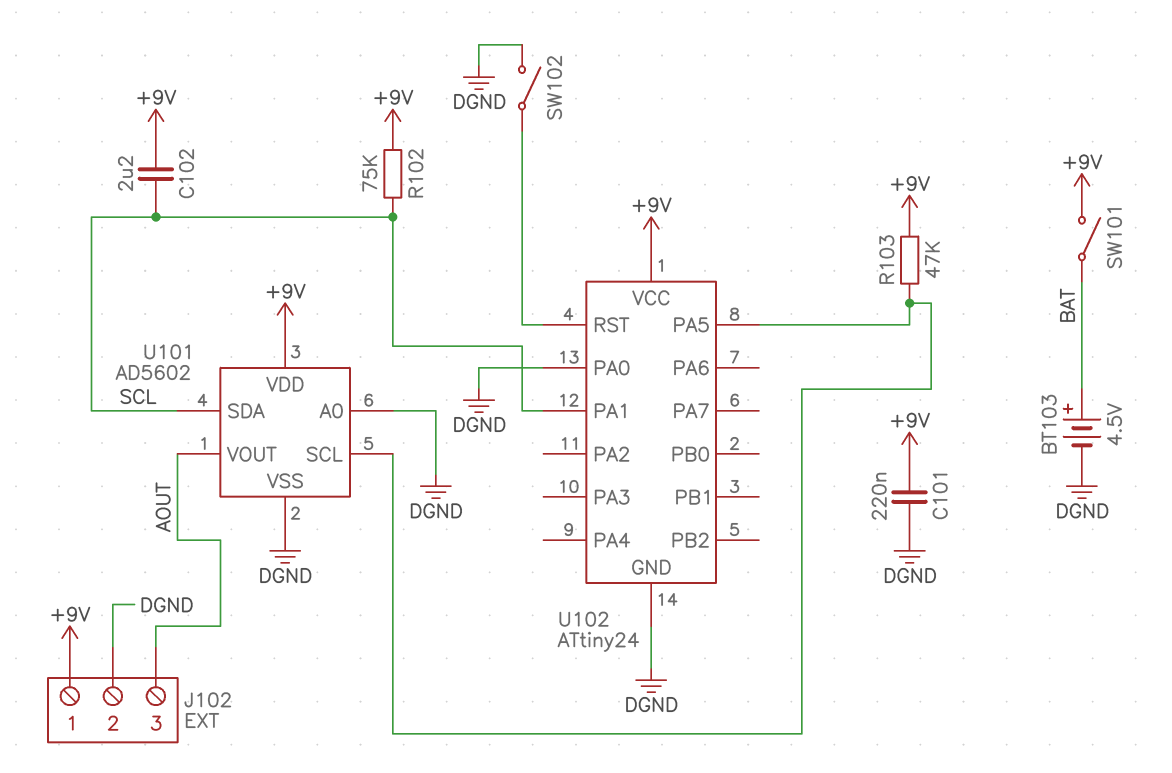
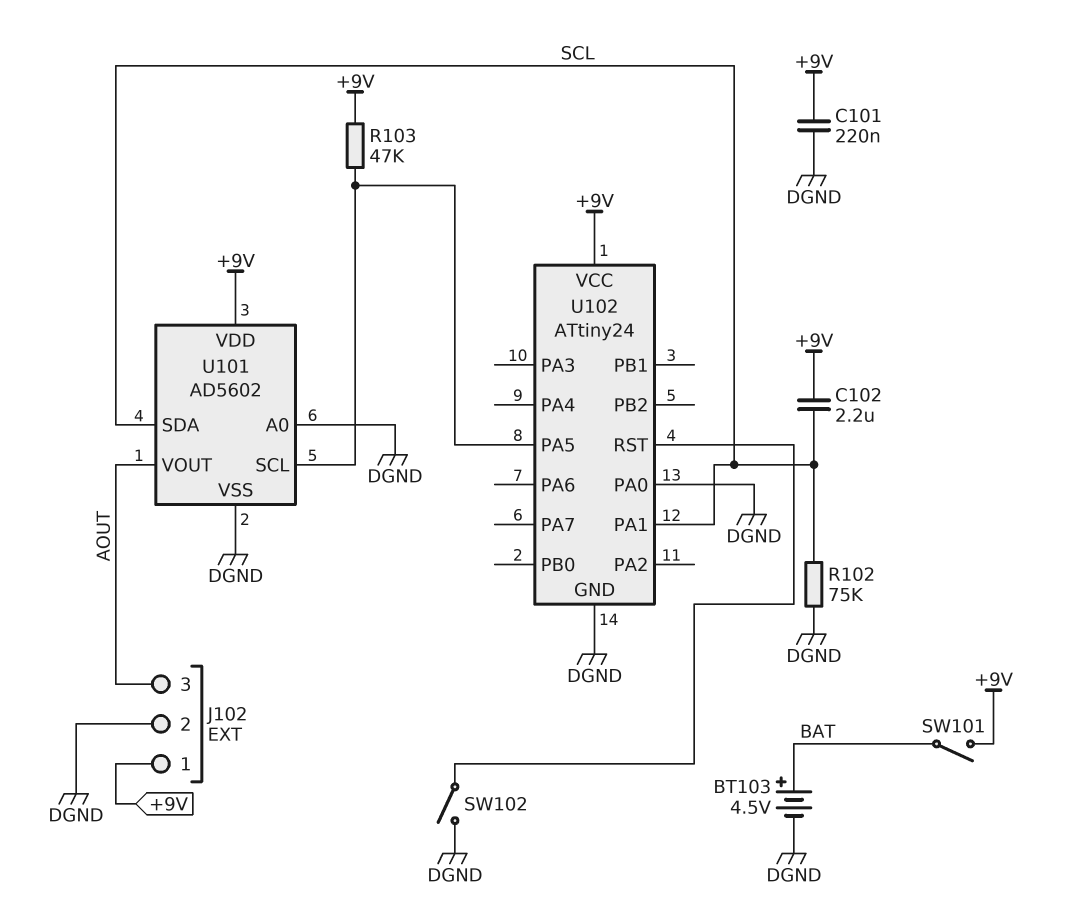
R102: 75k (+9V, SCL) -> 75k (DGND, SCL)

